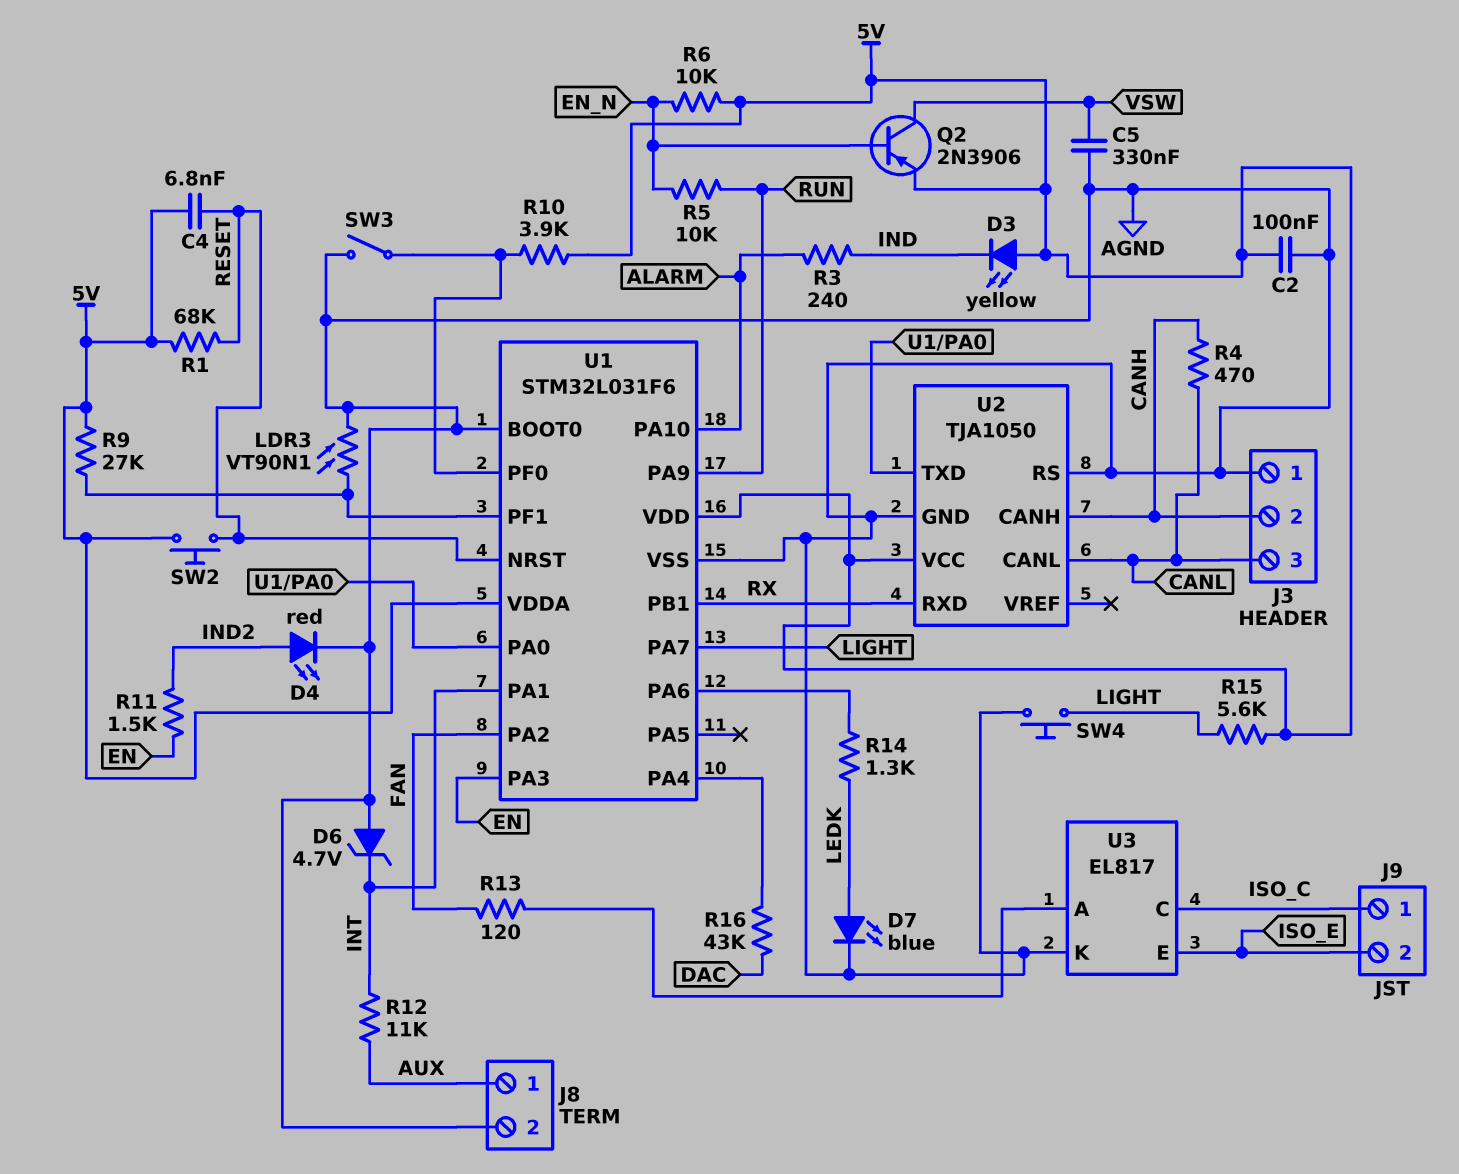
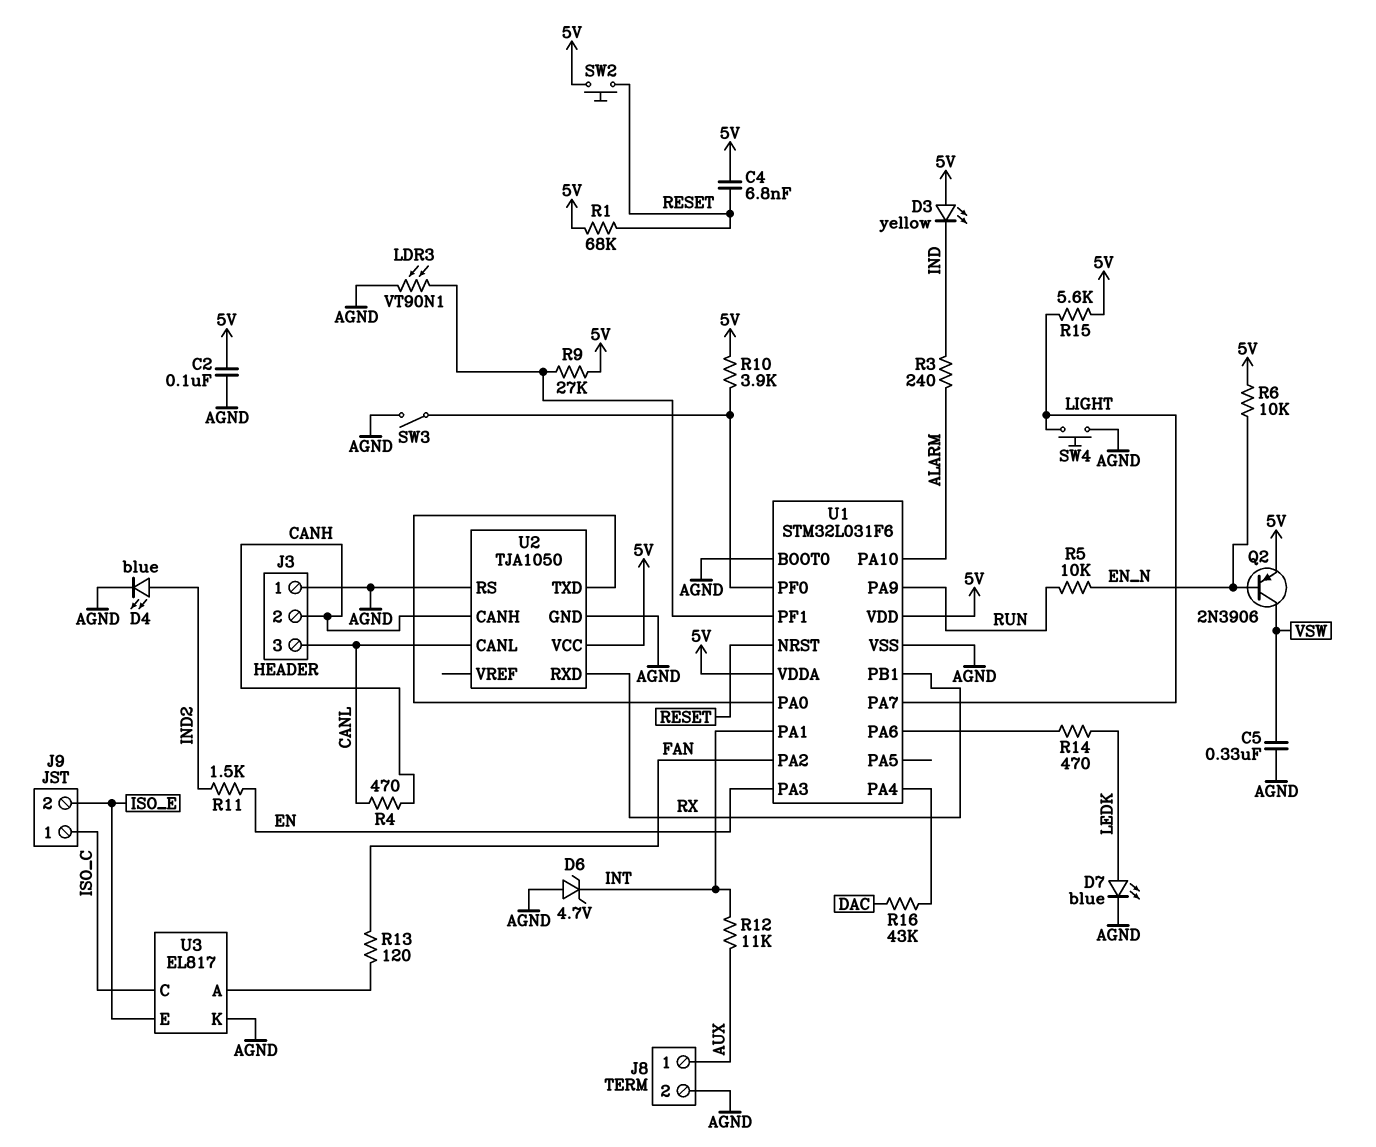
D4: LED red (A IND2, K AGND) -> LED blue (A IND2, K AGND)
R14: 1.3k (LEDK, U1/PA6) -> 470 (LEDK, U1/PA6)

